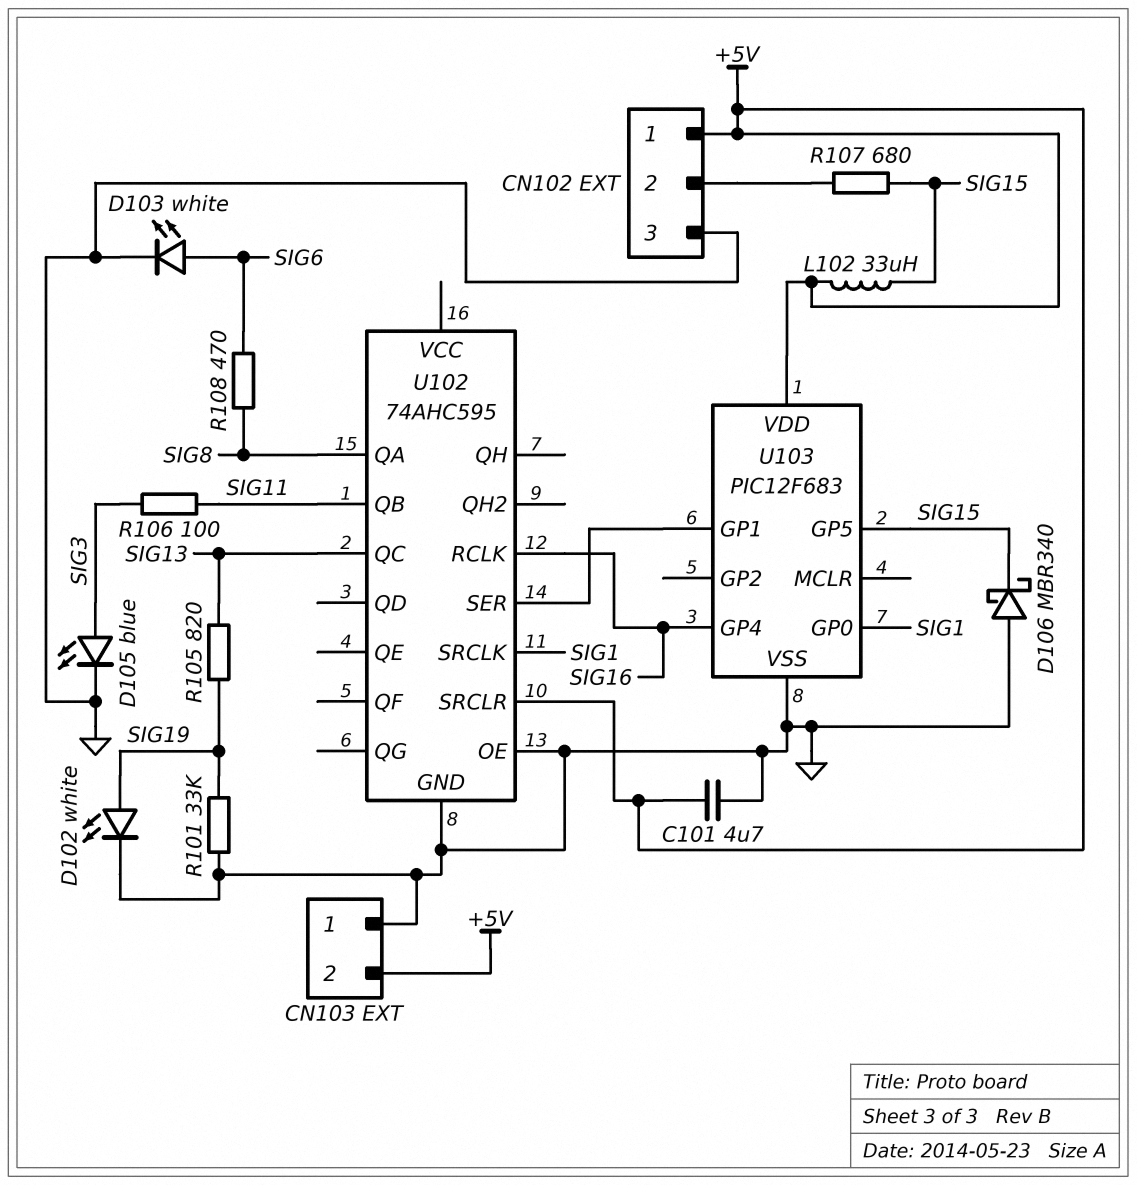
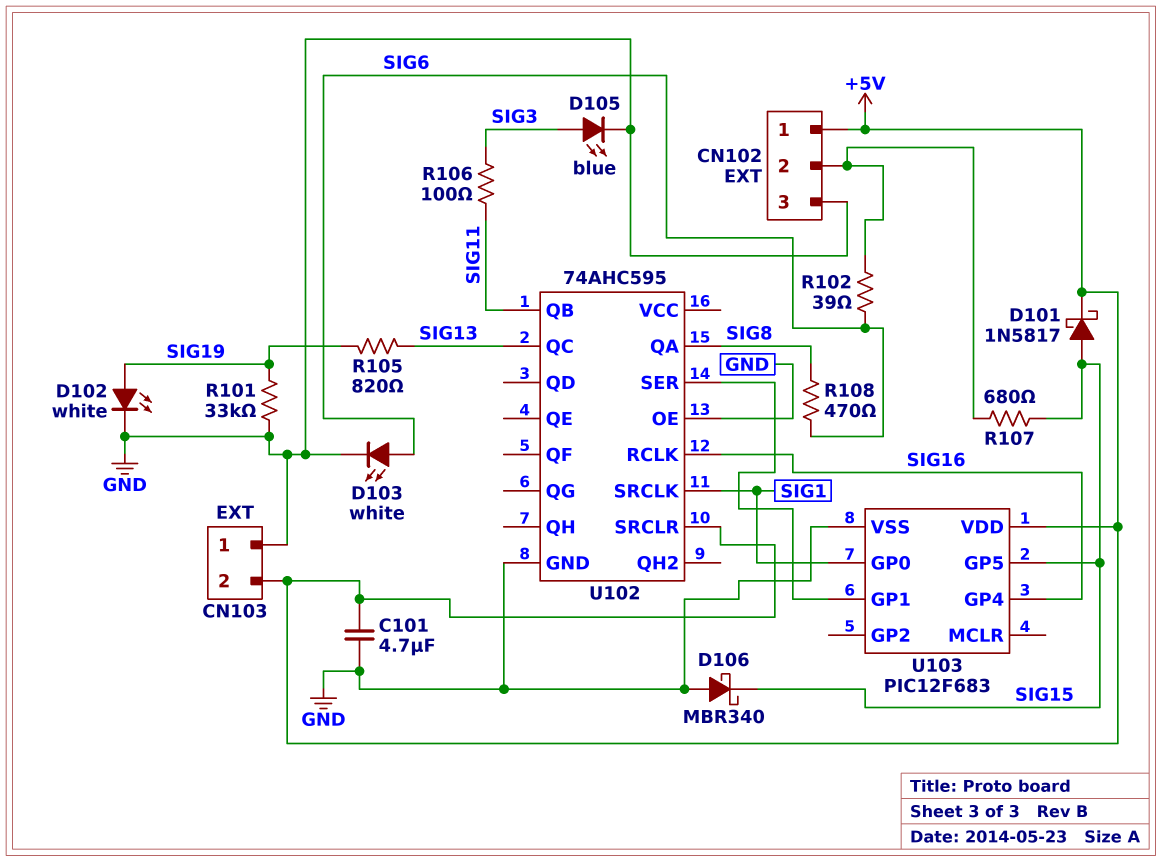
D101: none -> schottky 1N5817 (A SIG15, K +5V)
L102: 33uH (+5V, SIG15) -> none
R102: none -> 39 (CN102/2, SIG6)

